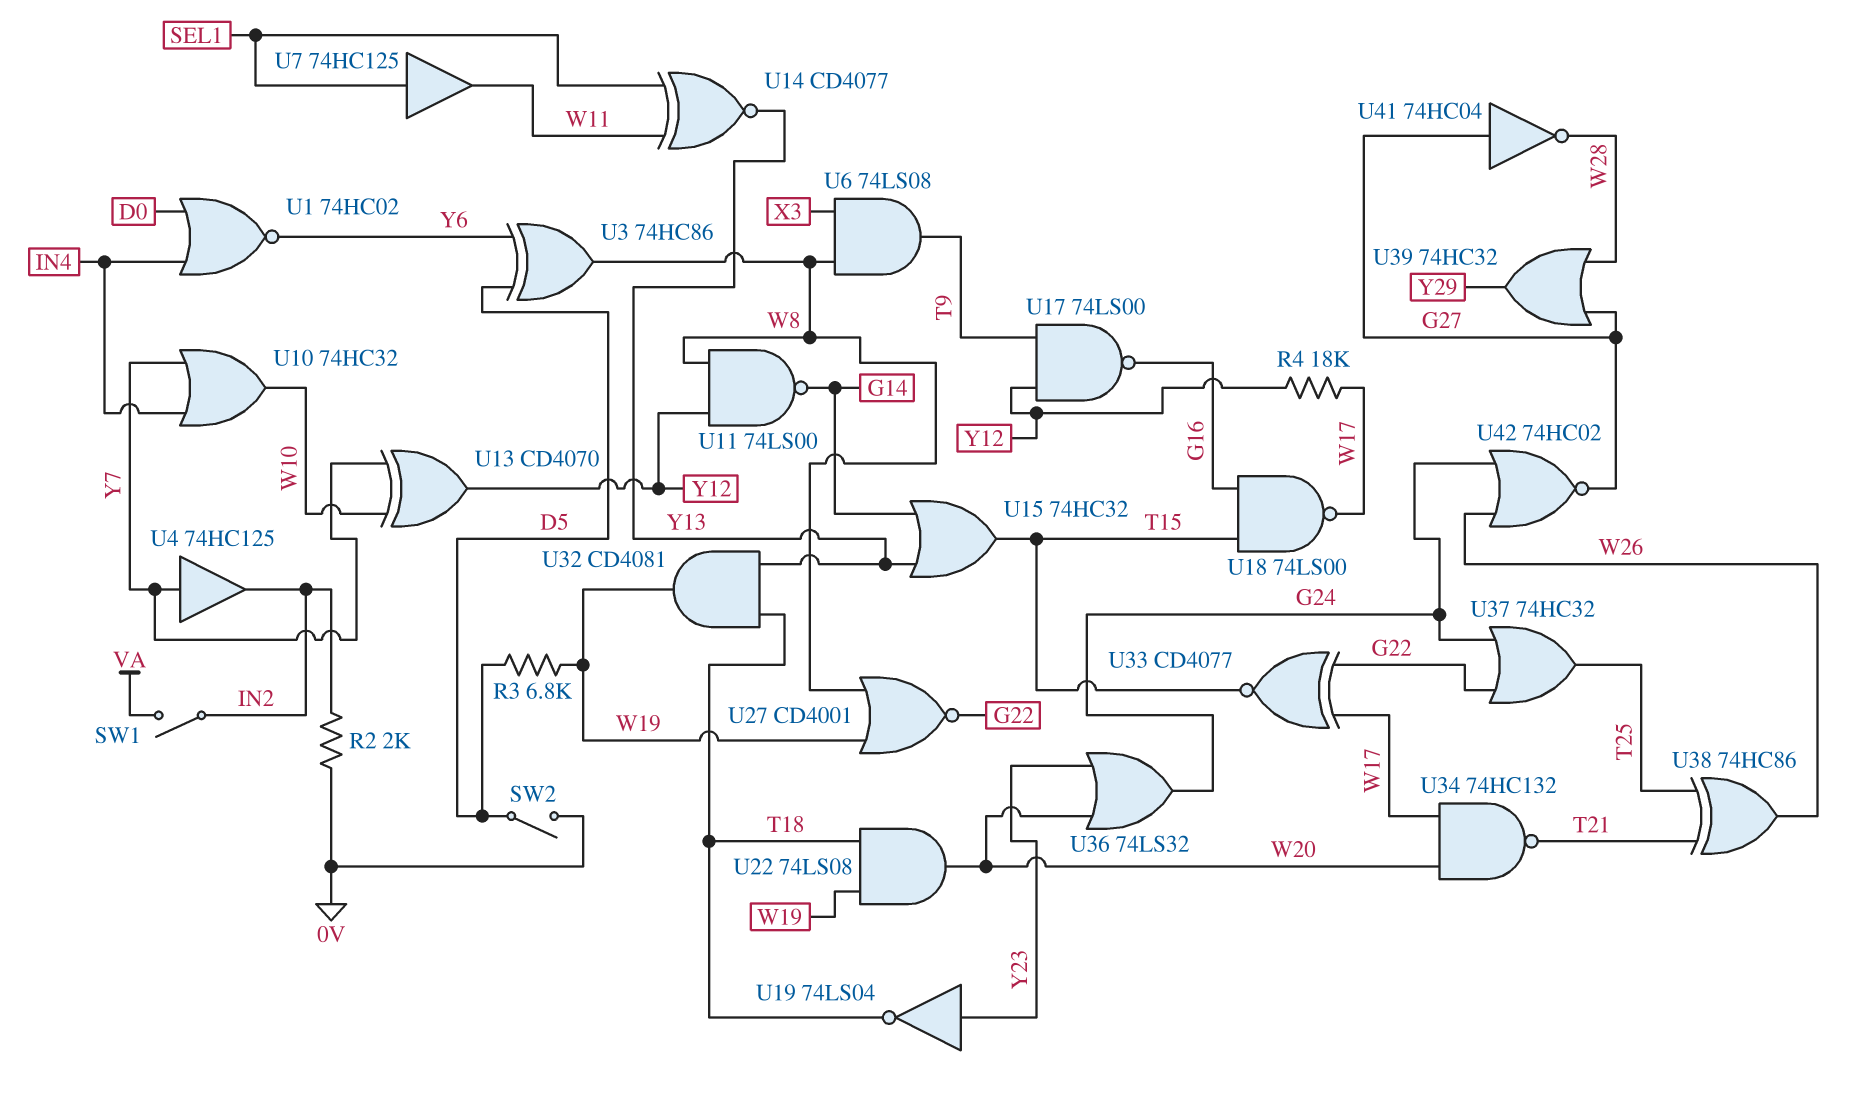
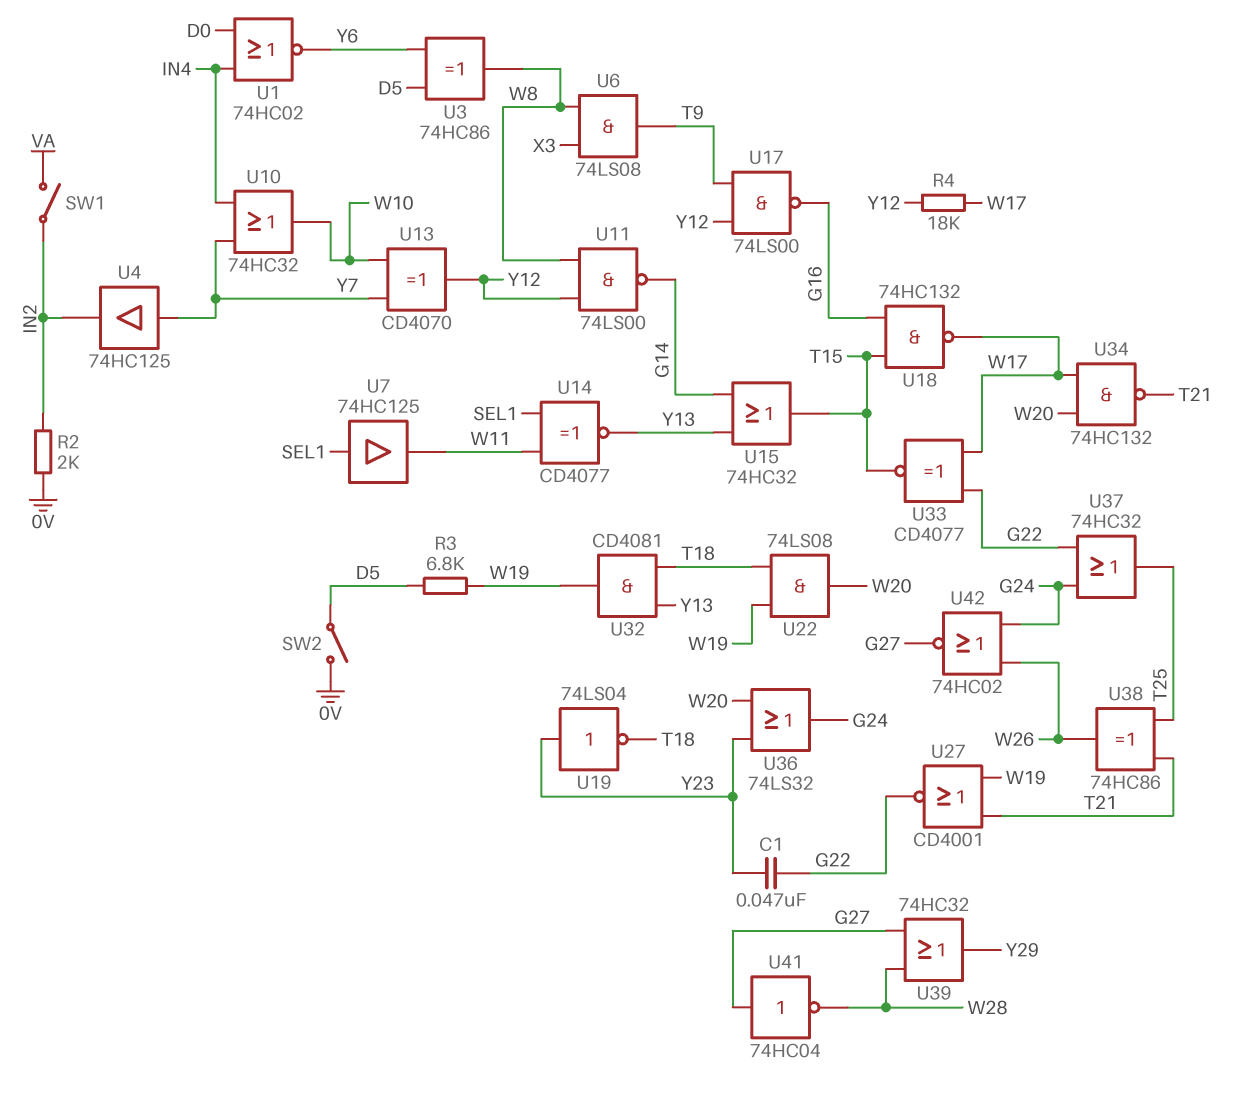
C1: none -> 47nF (G22, Y23)
U18: NAND 74LS00 (in G16, in T15, out W17) -> NAND 74HC132 (in G16, in T15, out W17)
U27: NOR CD4001 (in W8, in W19, out G22) -> NOR CD4001 (in T21, in W19, out G22)

